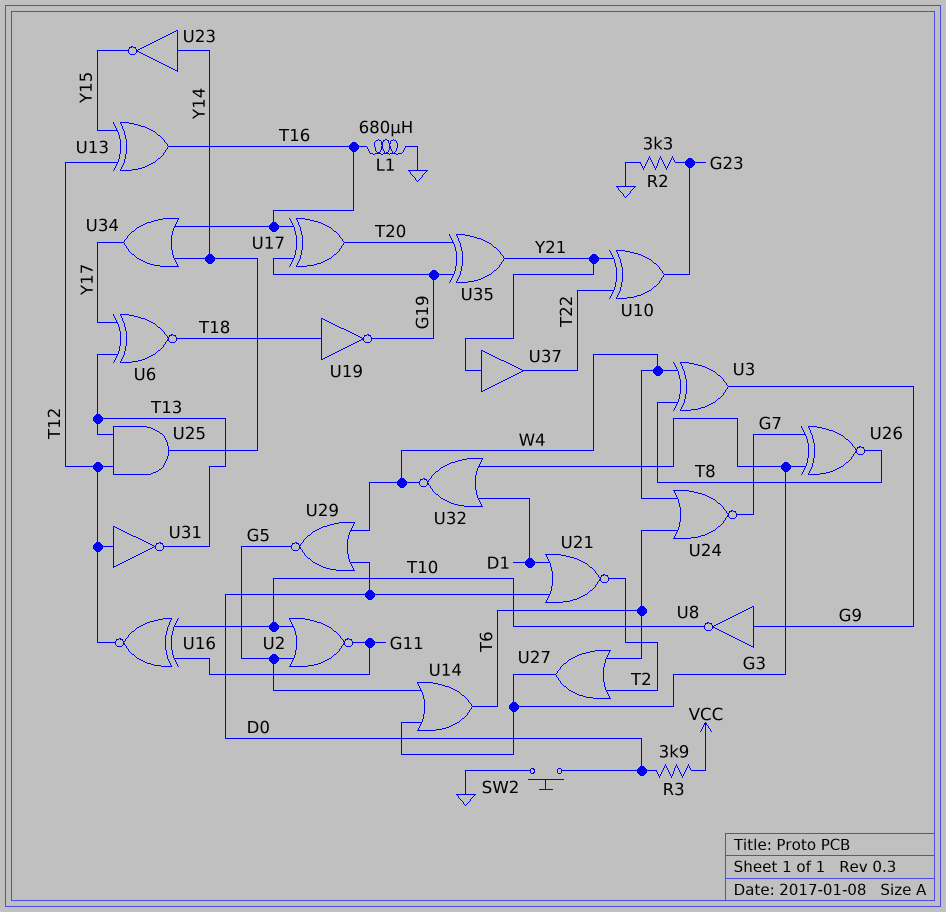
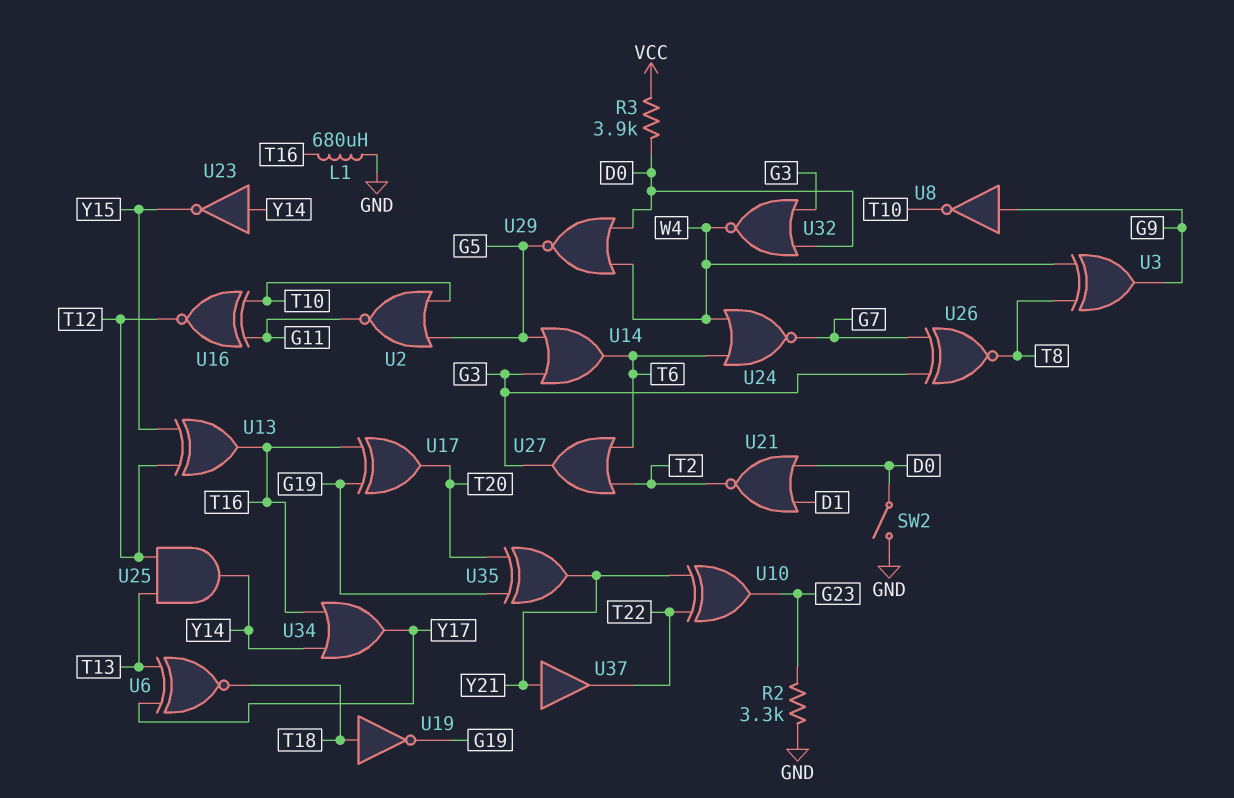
SW2: button (D0, GND) -> switch (D0, GND)
U31: NOT (in T12, out T13) -> none
U32: NOR (in D1, in G3, out W4) -> NOR (in D0, in G3, out W4)

